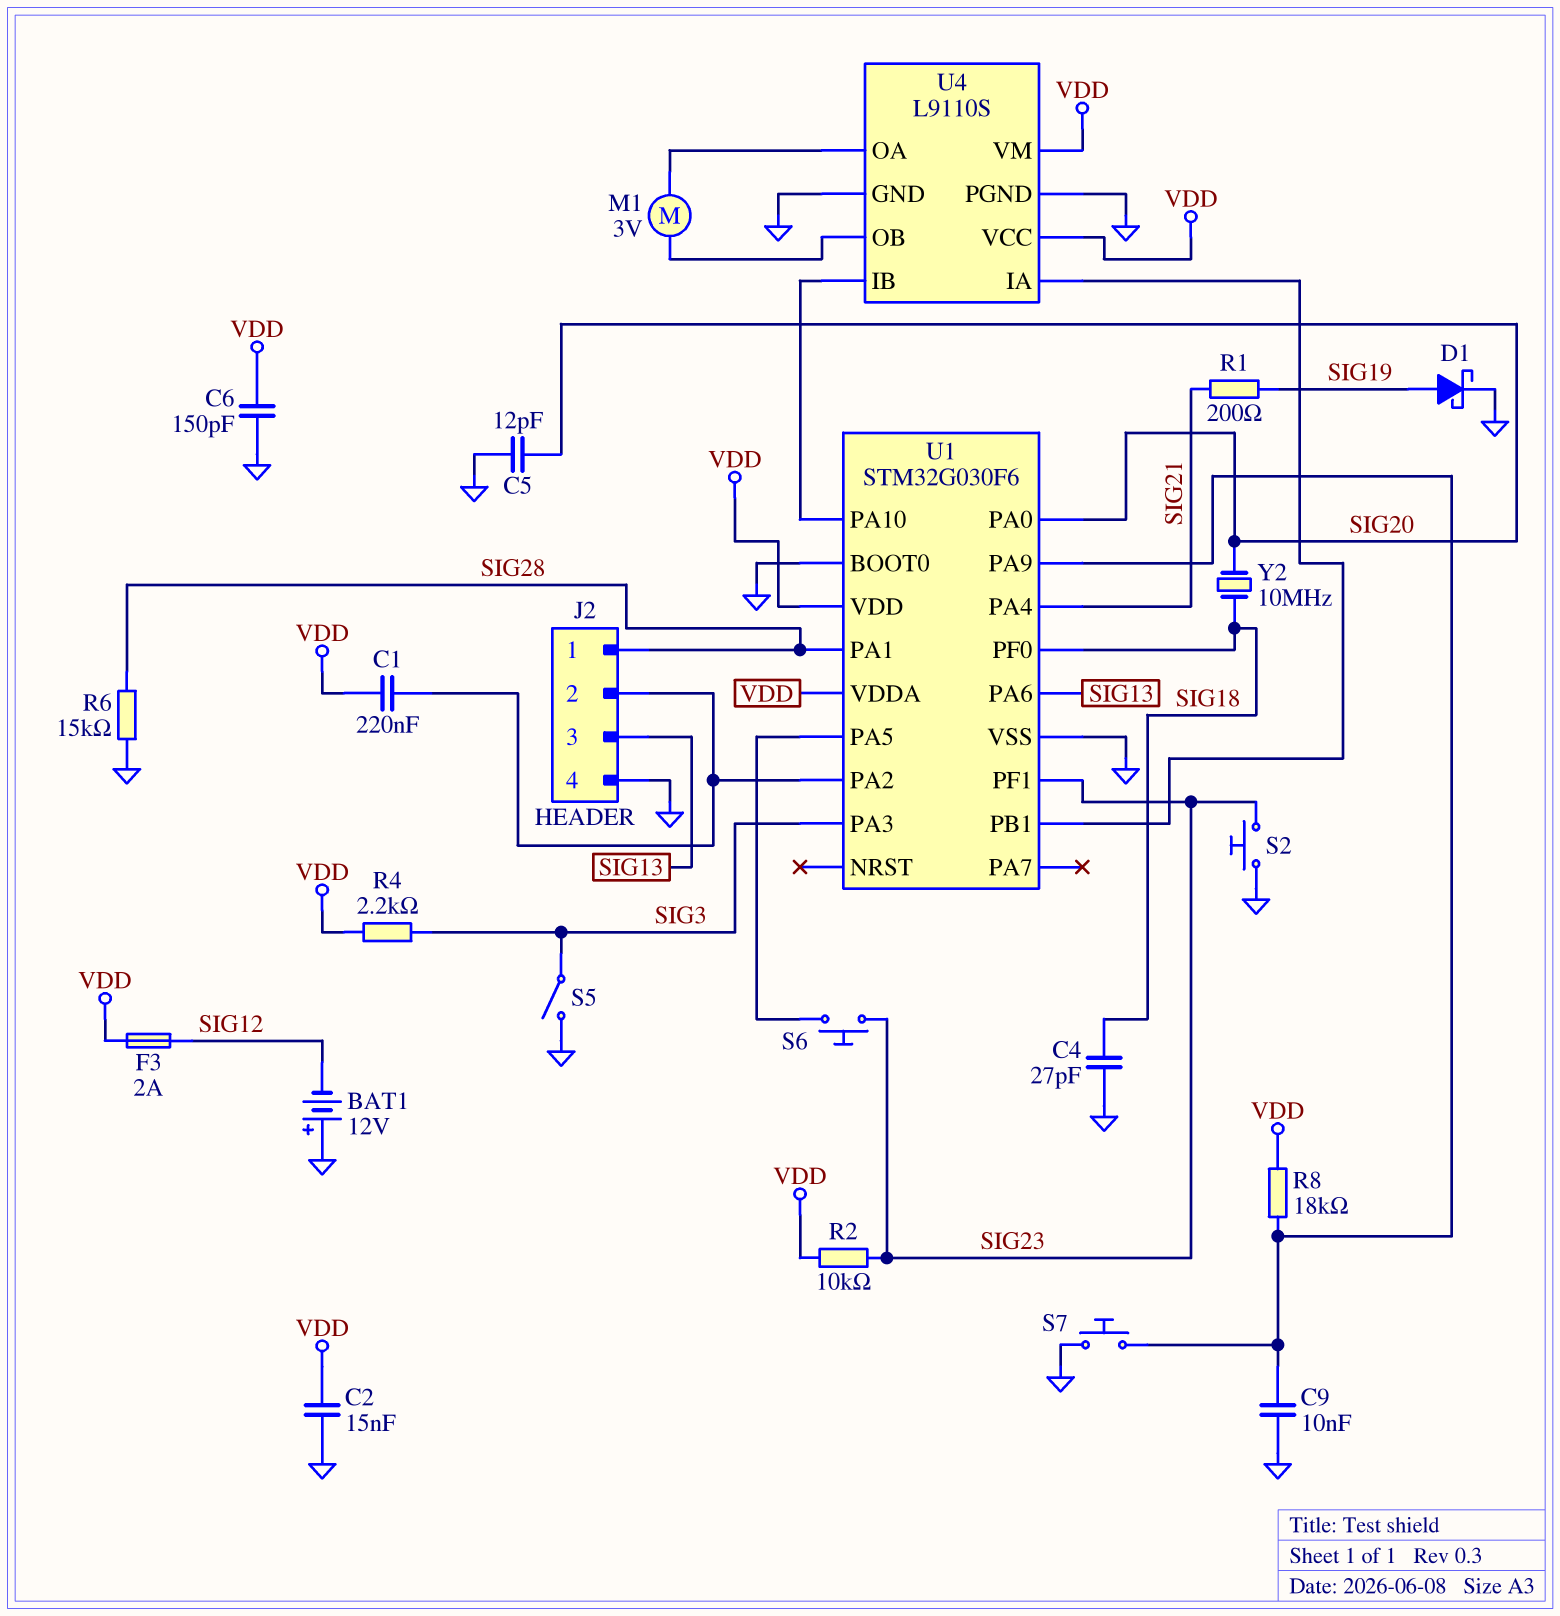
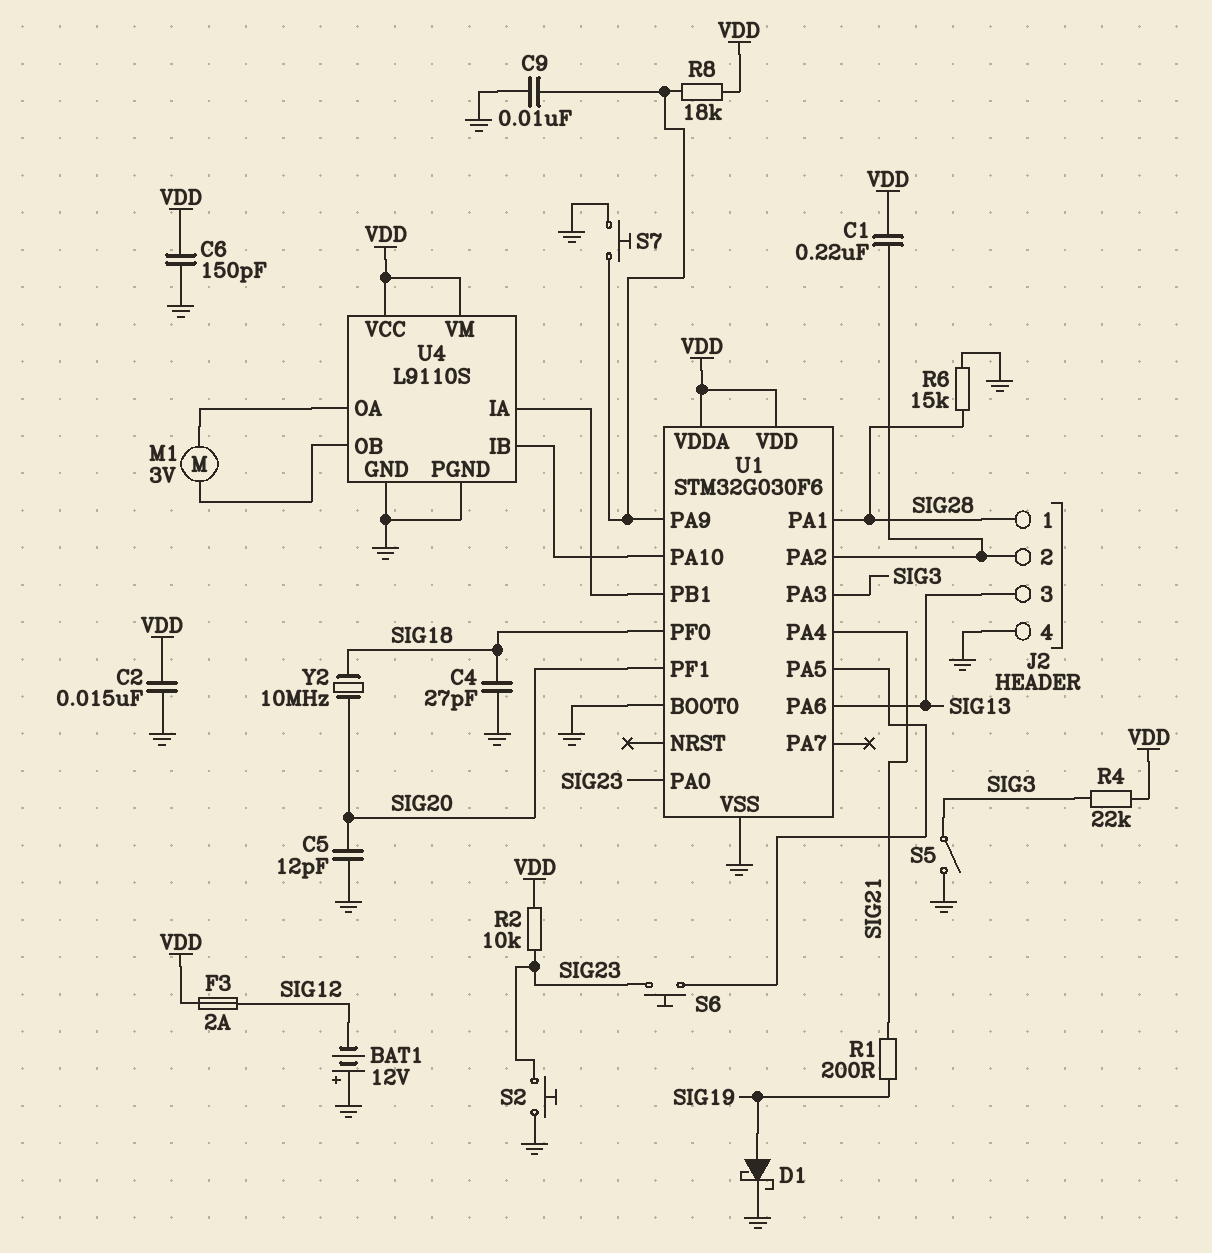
R4: 2.2k (SIG3, VDD) -> 22k (SIG3, VDD)
U1 pin PA0: SIG20 -> SIG23
U1 pin PF1: SIG23 -> SIG20

